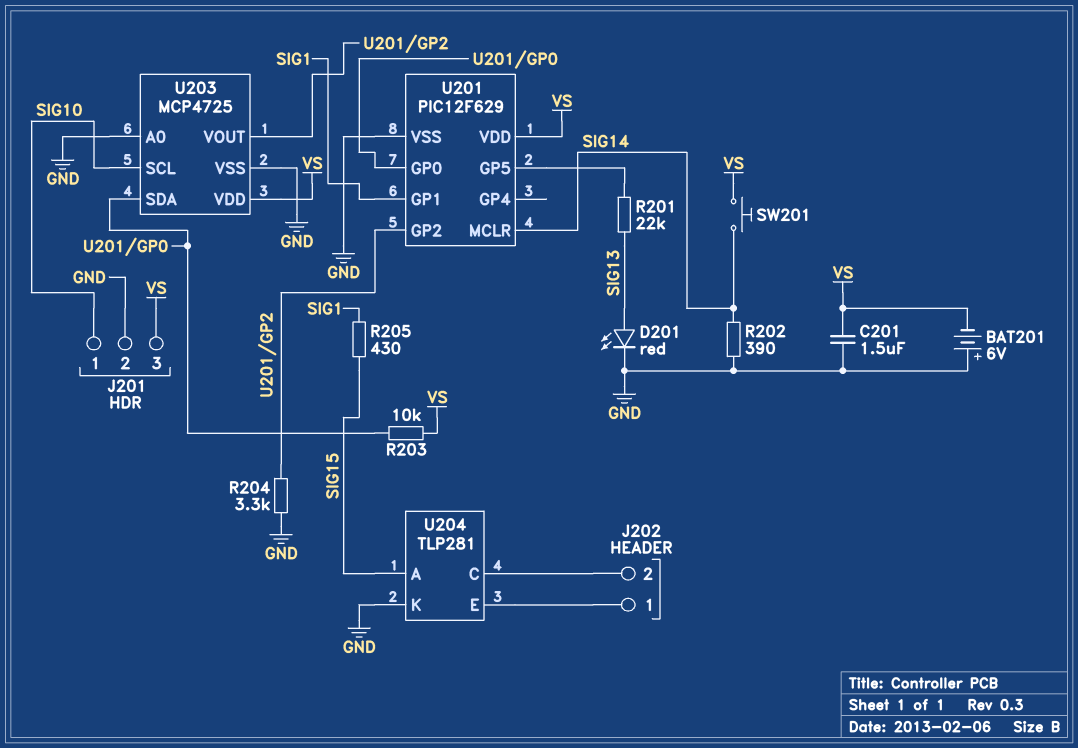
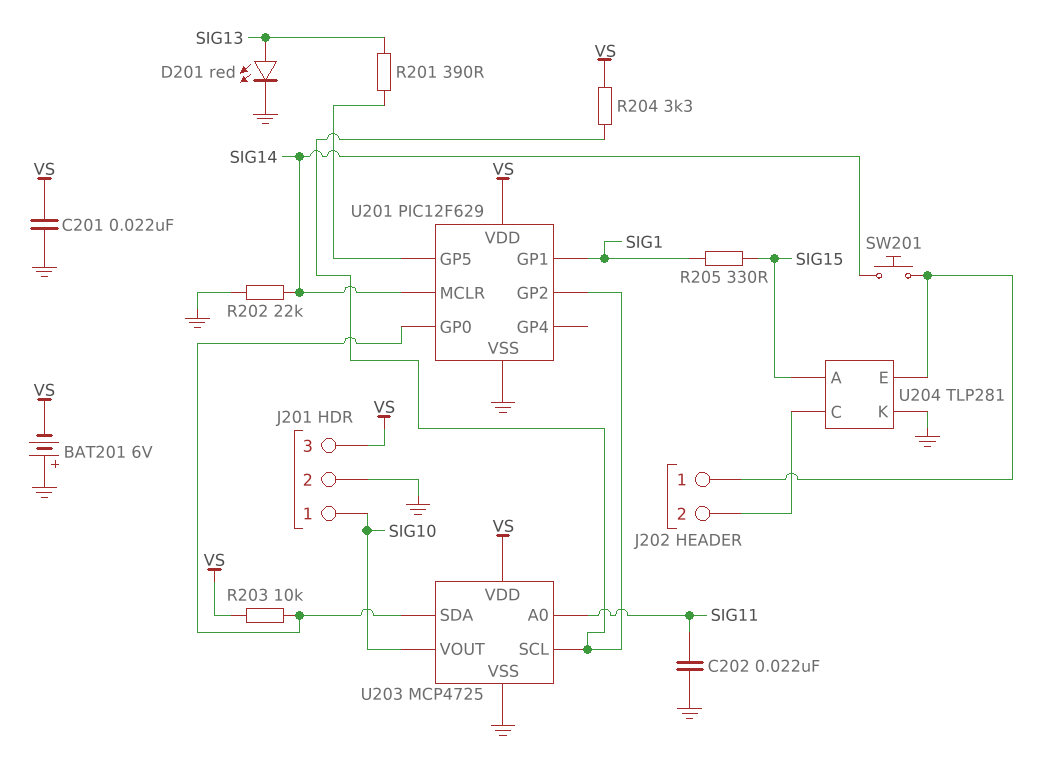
C201: 1.5uF (GND, VS) -> 22nF (GND, VS)
C202: none -> 22nF (GND, SIG11)
R201: 22k (SIG13, U201/GP5) -> 390 (SIG13, U201/GP5)
R202: 390 (GND, SIG14) -> 22k (GND, SIG14)
R204: 3.3k (GND, U201/GP2) -> 3.3k (U201/GP2, VS)
R205: 430 (SIG1, SIG15) -> 330 (SIG1, SIG15)
SW201: button (SIG14, VS) -> button (J202/1, SIG14)
U203 pin A0: GND -> SIG11
U203 pin SCL: SIG10 -> U201/GP2
U203 pin VOUT: U201/GP2 -> SIG10

